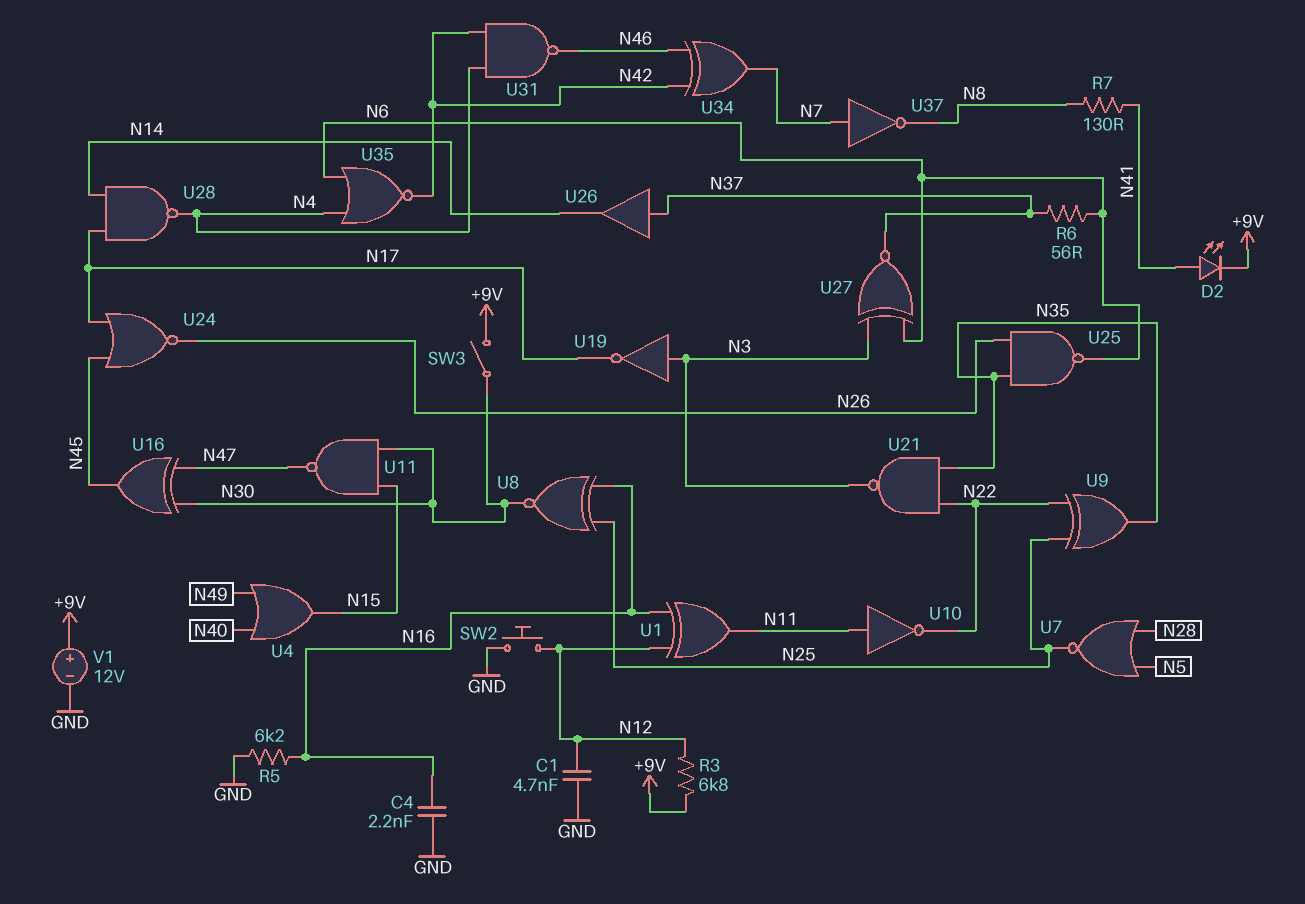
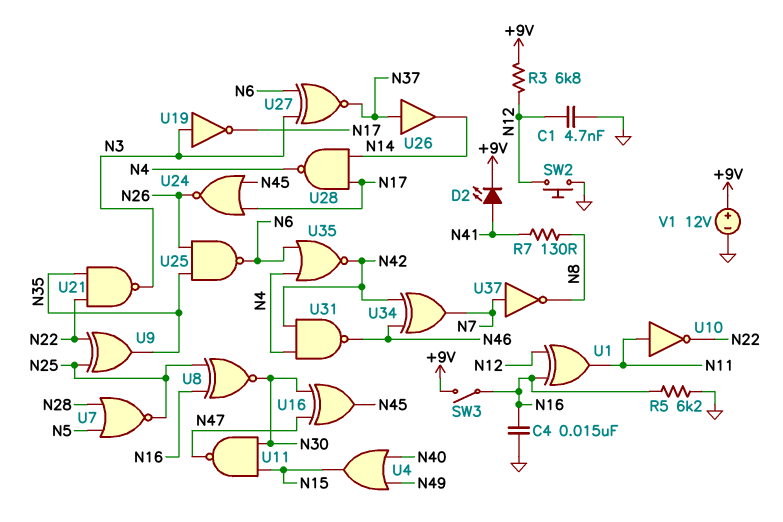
C4: 2.2nF (GND, N16) -> 15nF (GND, N16)
R6: 56 (N6, N37) -> none
SW3: switch (+9V, N30) -> switch (+9V, N16)

